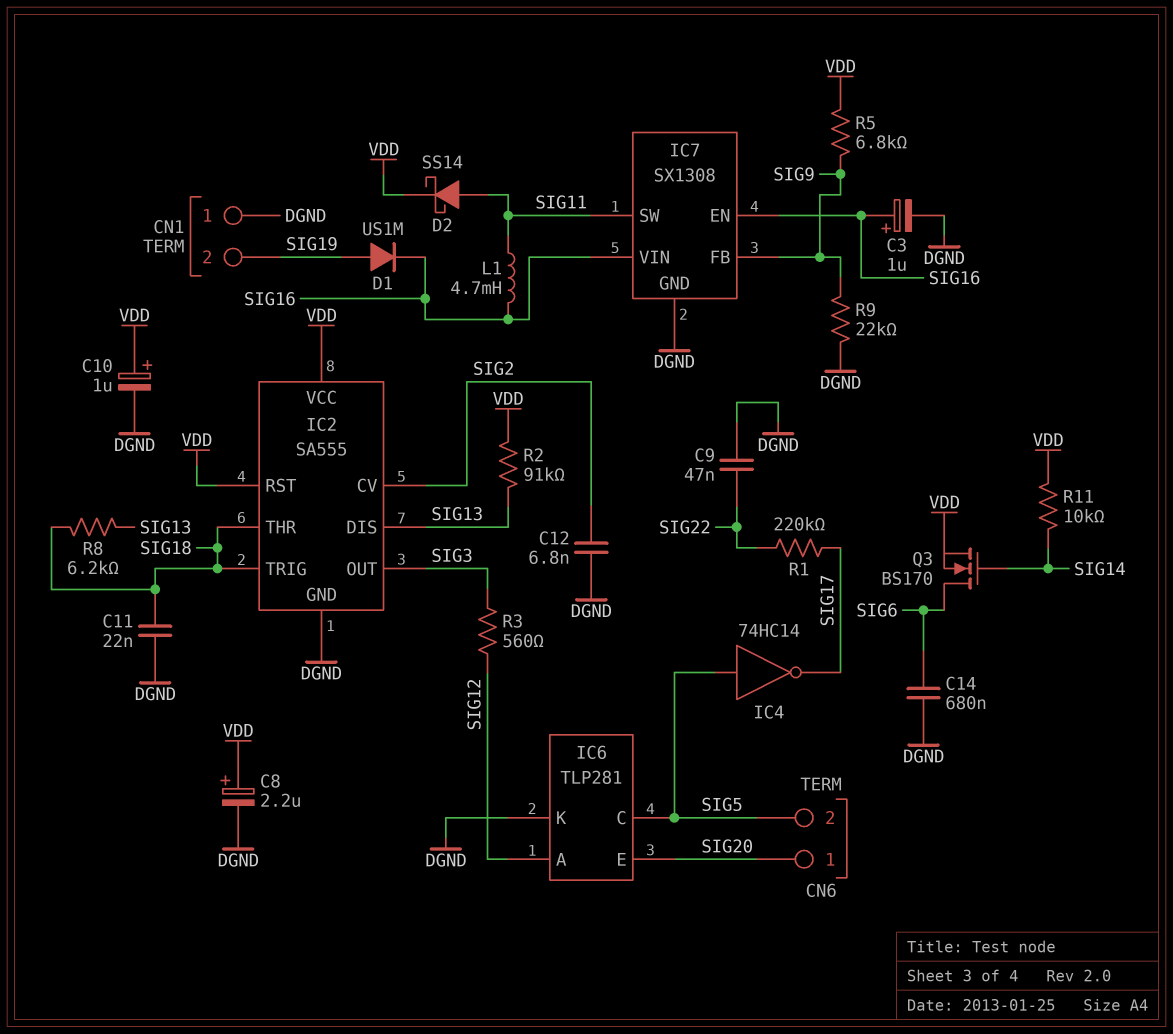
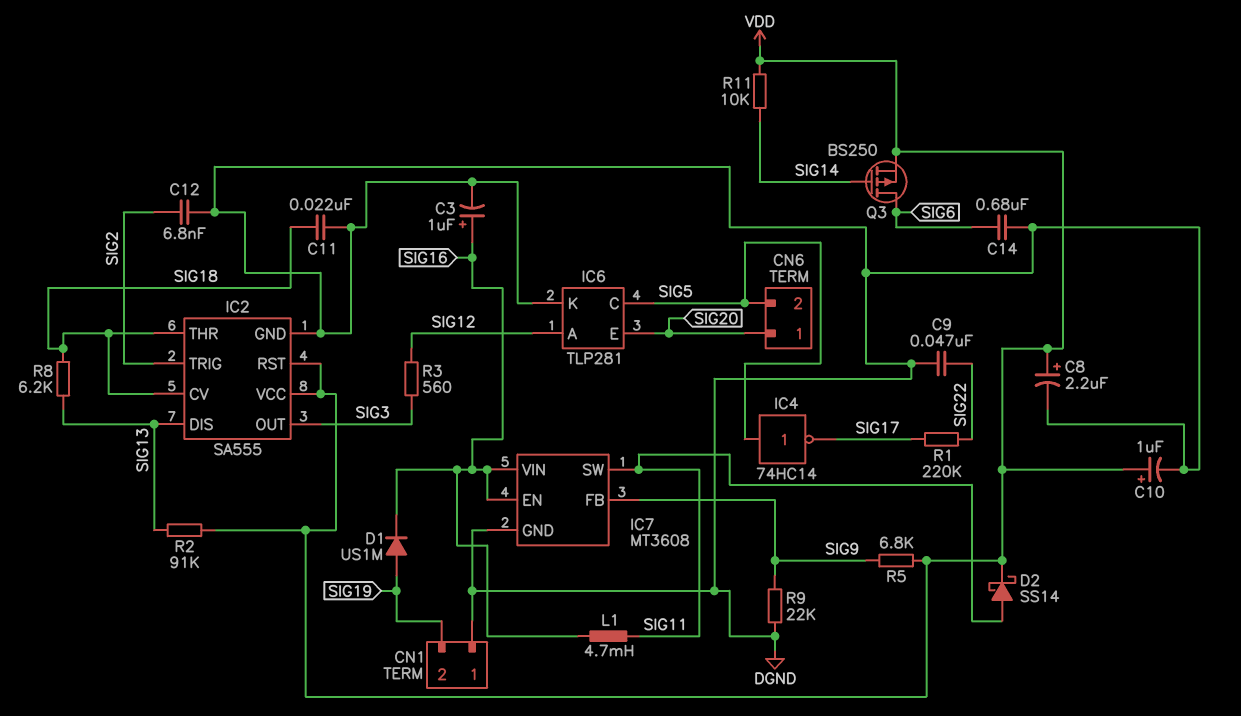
IC2 pin CV: SIG2 -> SIG18
IC2 pin TRIG: SIG18 -> SIG2
IC7: SX1308 -> MT3608
Q3: NMOS BS170 (G SIG14, D SIG6, S VDD) -> PMOS BS250 (G SIG14, D SIG6, S VDD)

